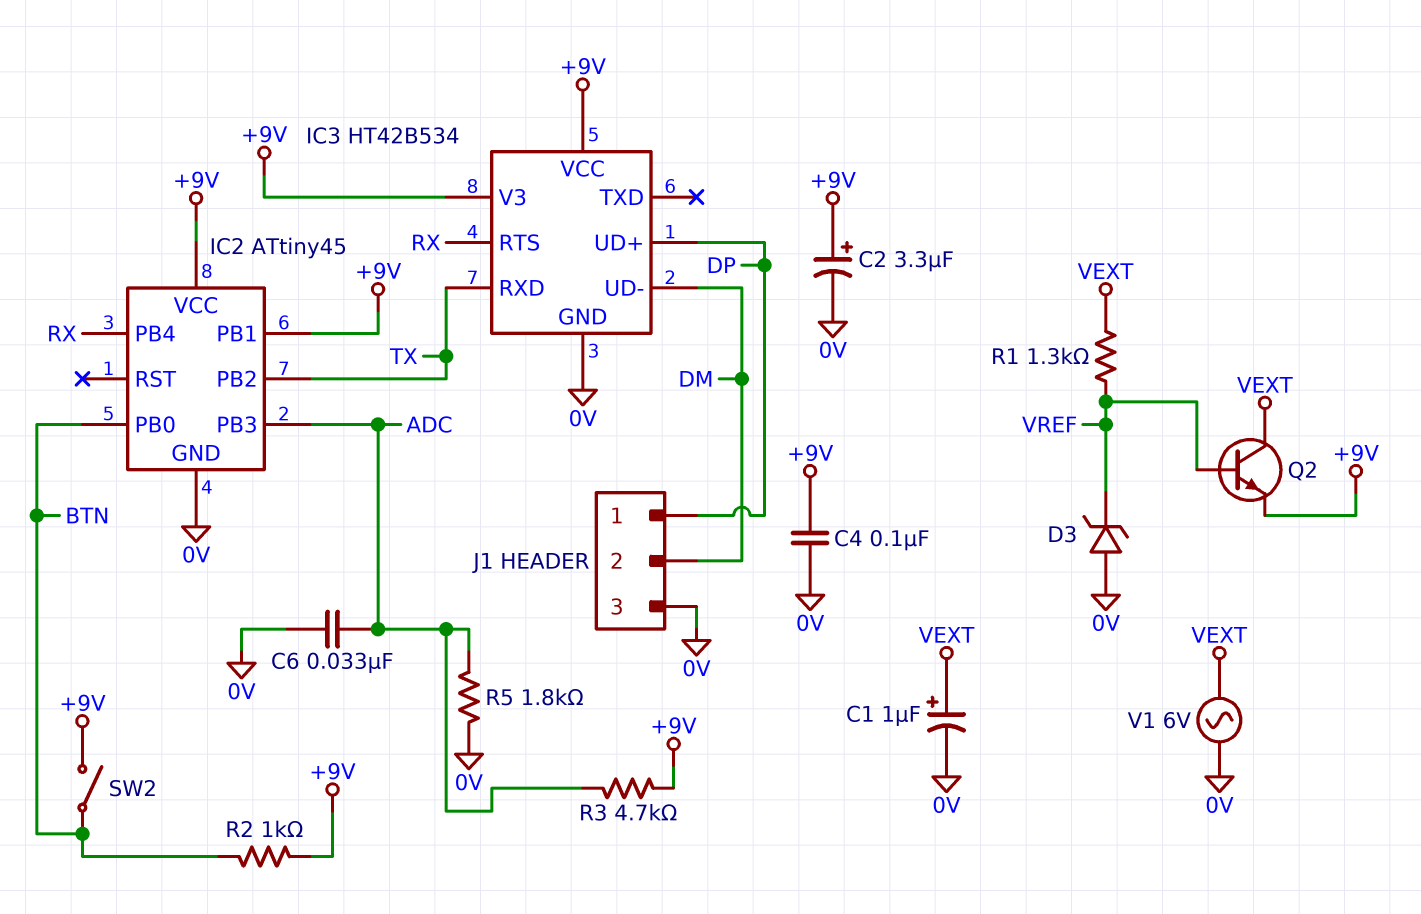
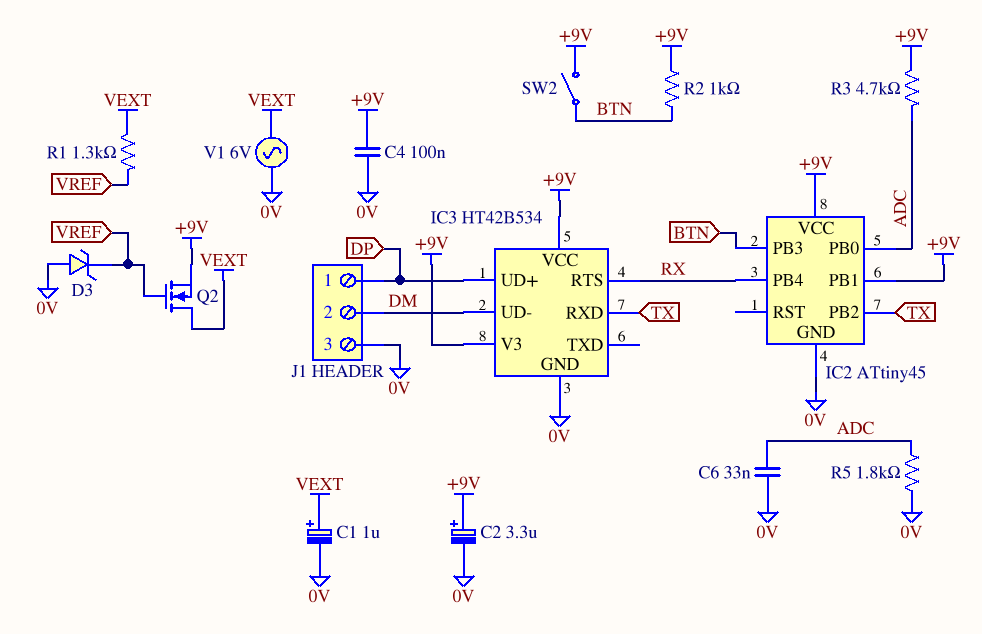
IC2 pin PB0: BTN -> ADC
IC2 pin PB3: ADC -> BTN
Q2: NPN (B VREF, C VEXT, E +9V) -> NMOS (G VREF, D VEXT, S +9V)

